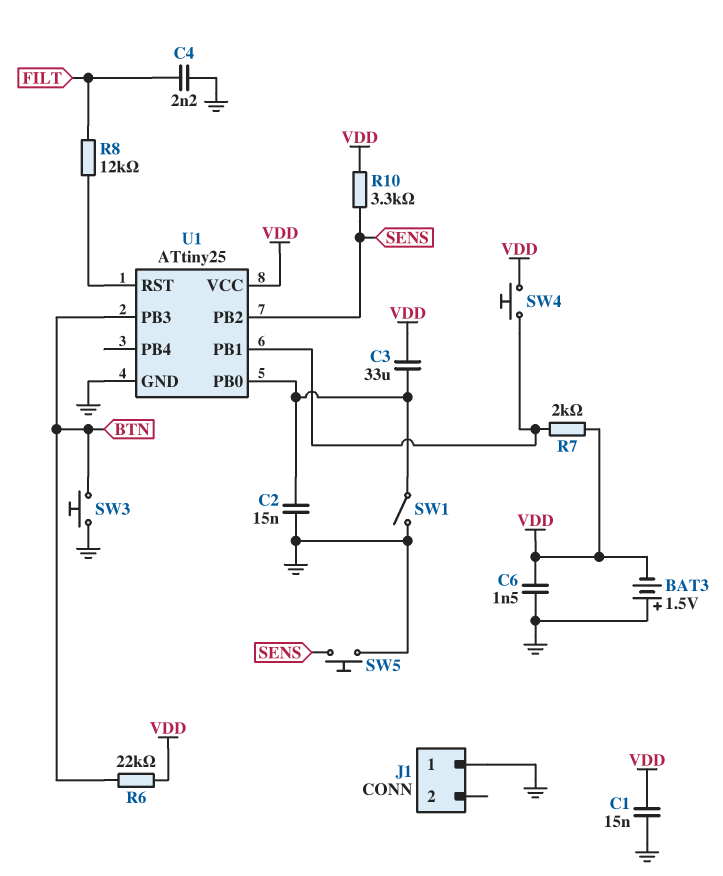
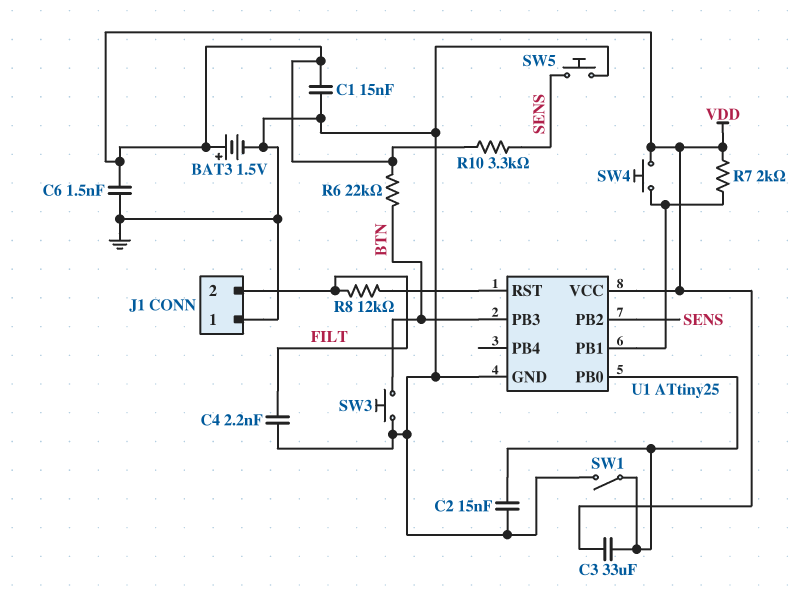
BAT3: 1.5V (plus GND, minus VDD) -> 1.5V (plus VDD, minus GND)
J1 pin 2: none -> FILT

